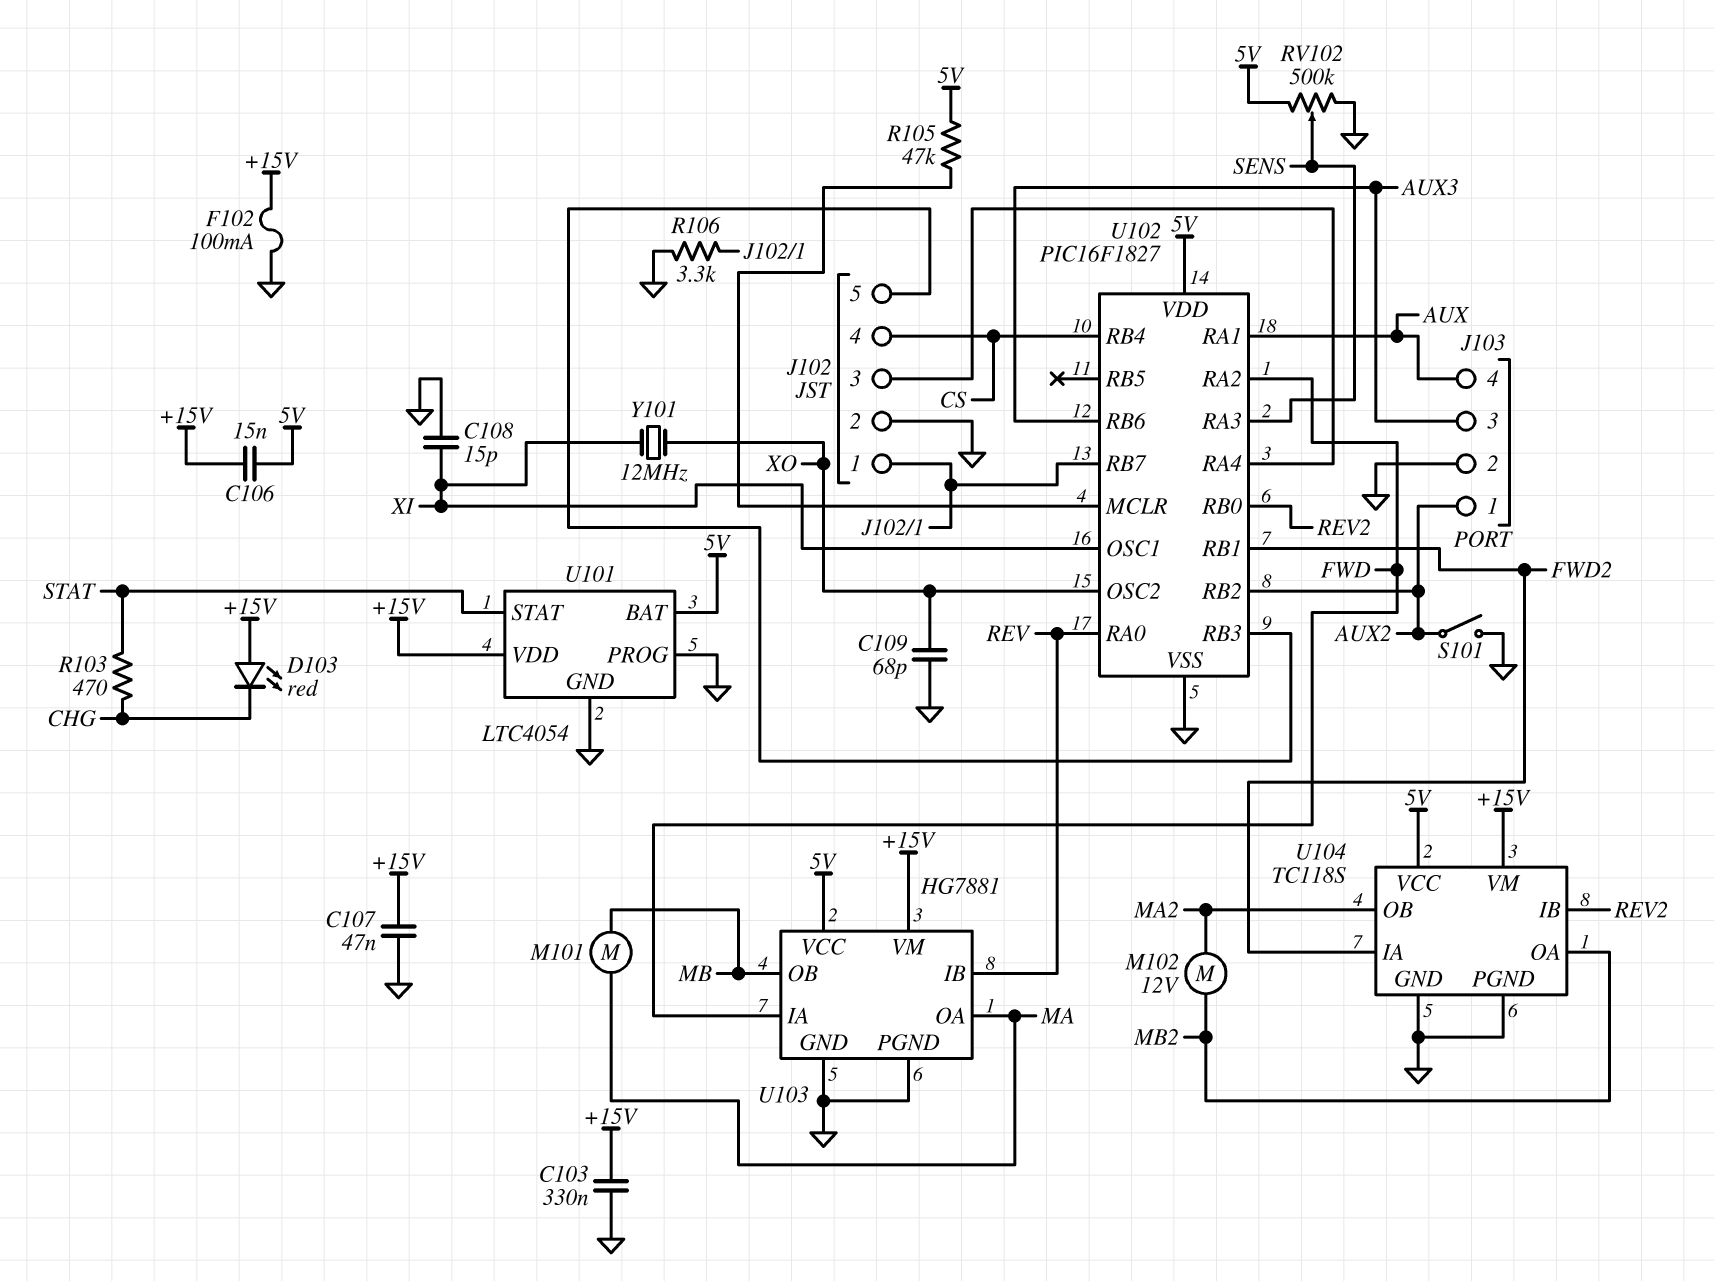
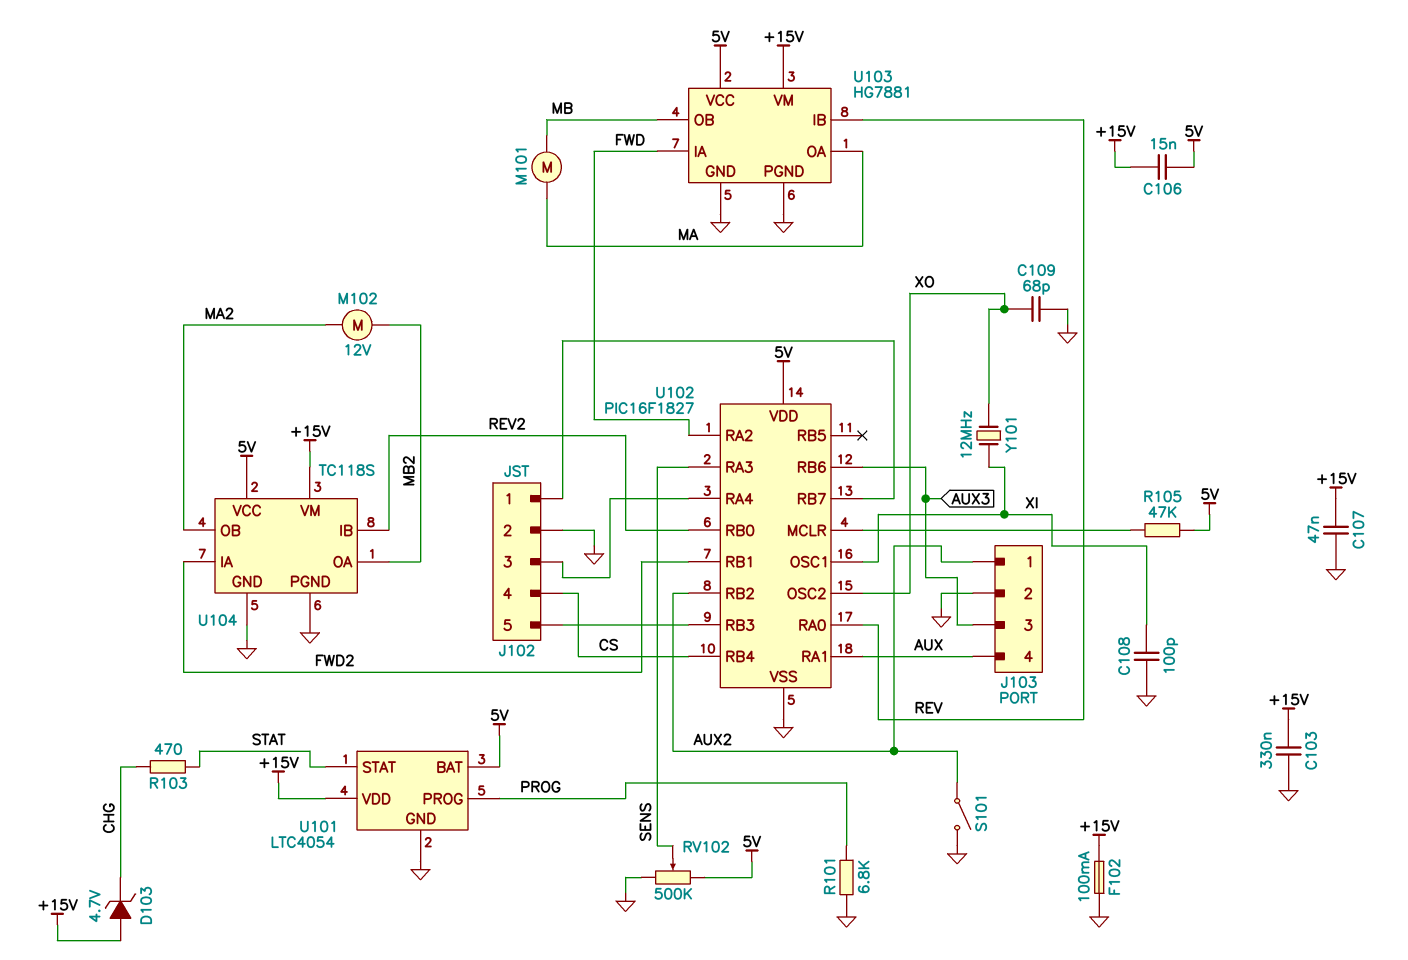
C108: 15pF (GND, XI) -> 100pF (GND, XI)
D103: LED red (A +15V, K CHG) -> zener 4.7V (A +15V, K CHG)
R101: none -> 6.8k (GND, PROG)
R106: 3.3k (GND, J102/1) -> none
U101 pin PROG: GND -> PROG

